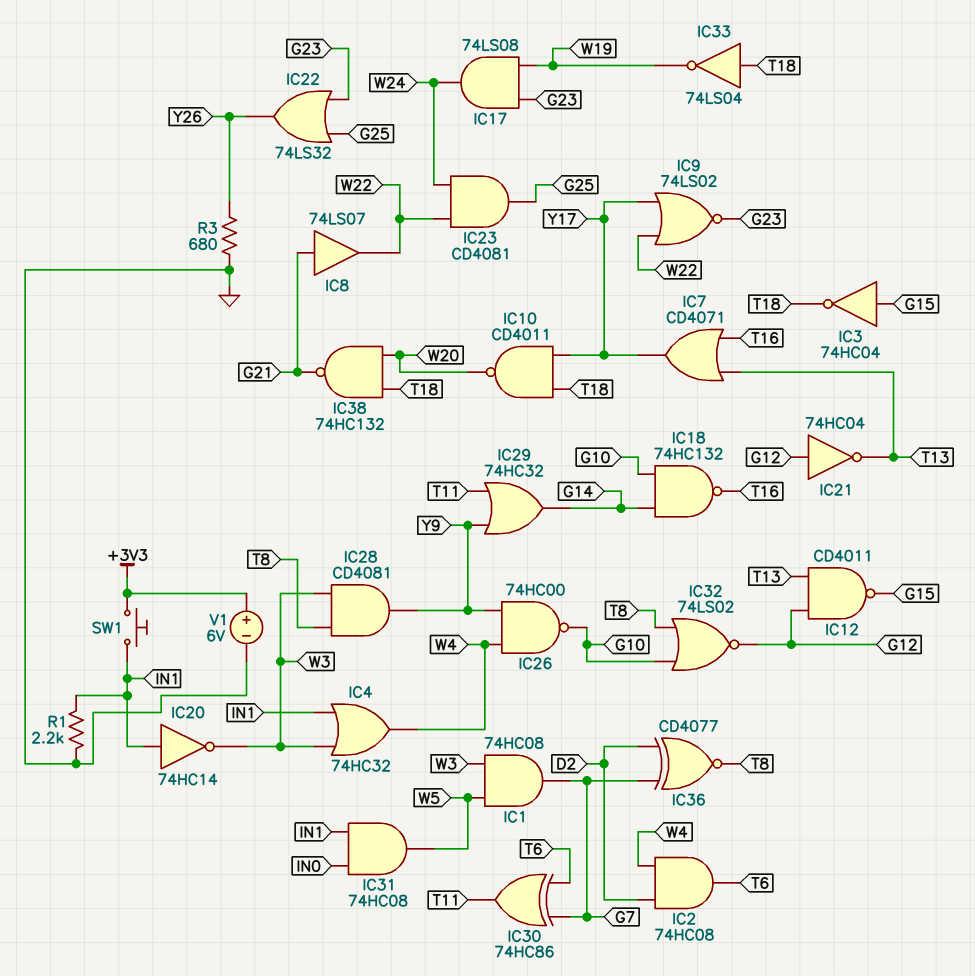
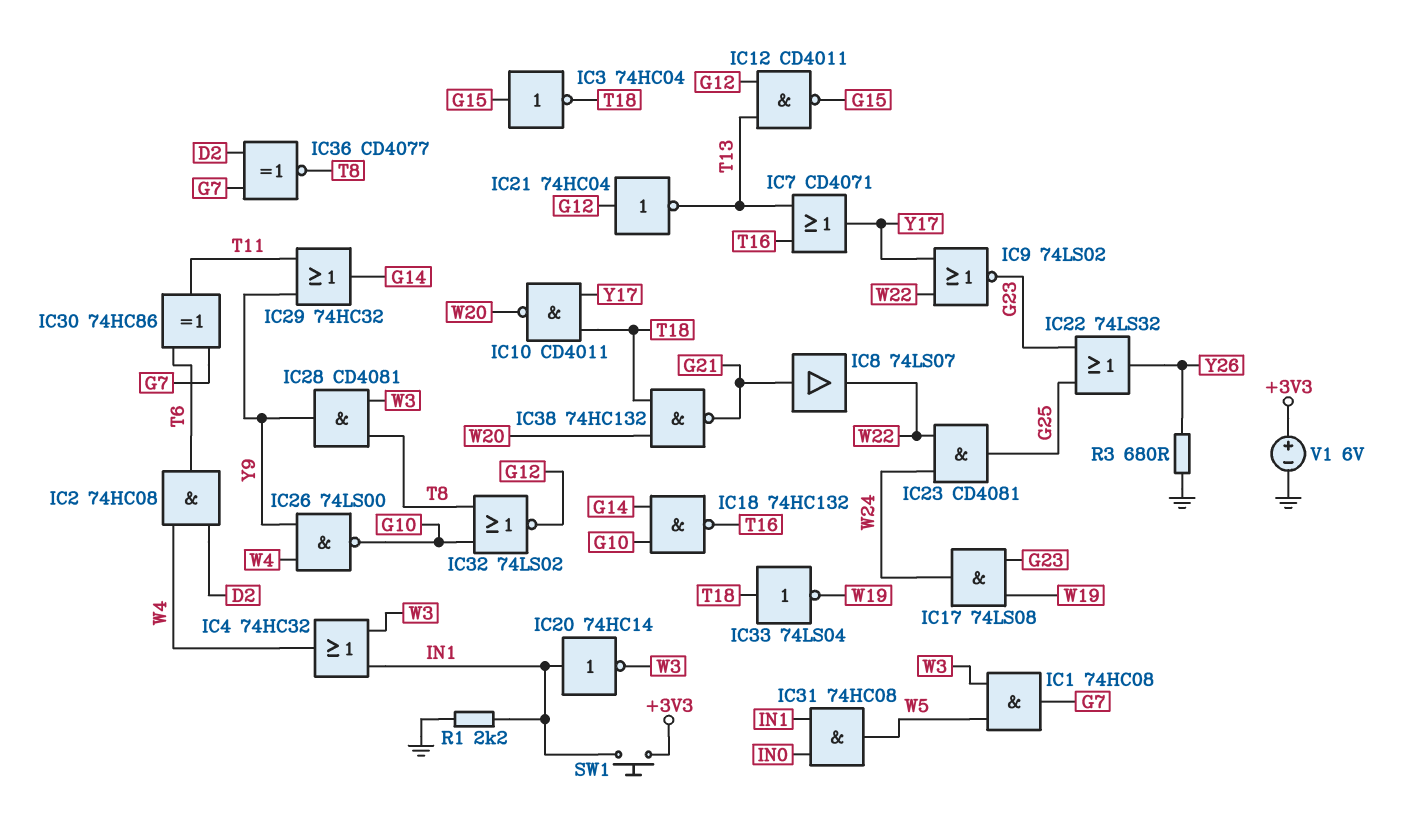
IC26: NAND 74HC00 (in W4, in Y9, out G10) -> NAND 74LS00 (in W4, in Y9, out G10)

